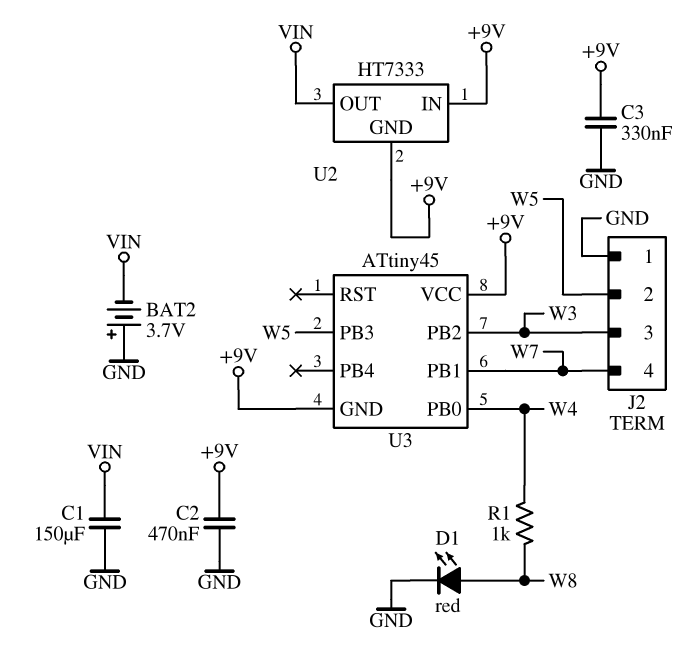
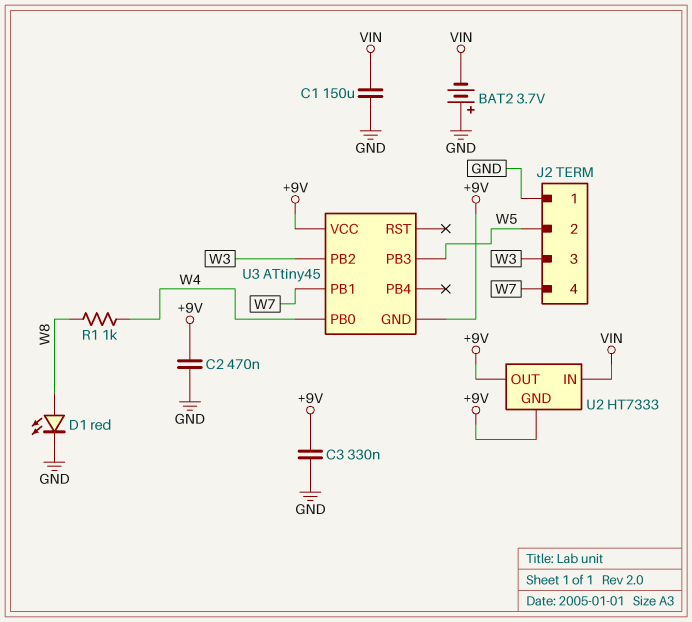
U2 pin IN: +9V -> VIN
U2 pin OUT: VIN -> +9V

